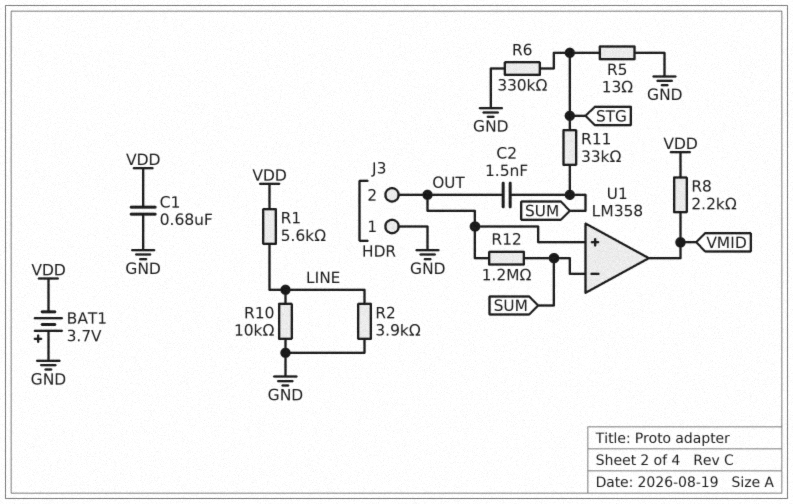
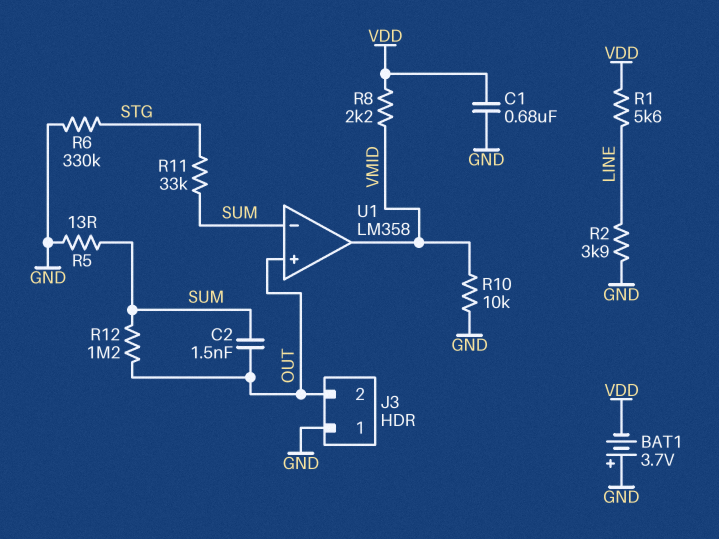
R5: 13 (GND, STG) -> 13 (GND, SUM)
R10: 10k (GND, LINE) -> 10k (GND, VMID)

